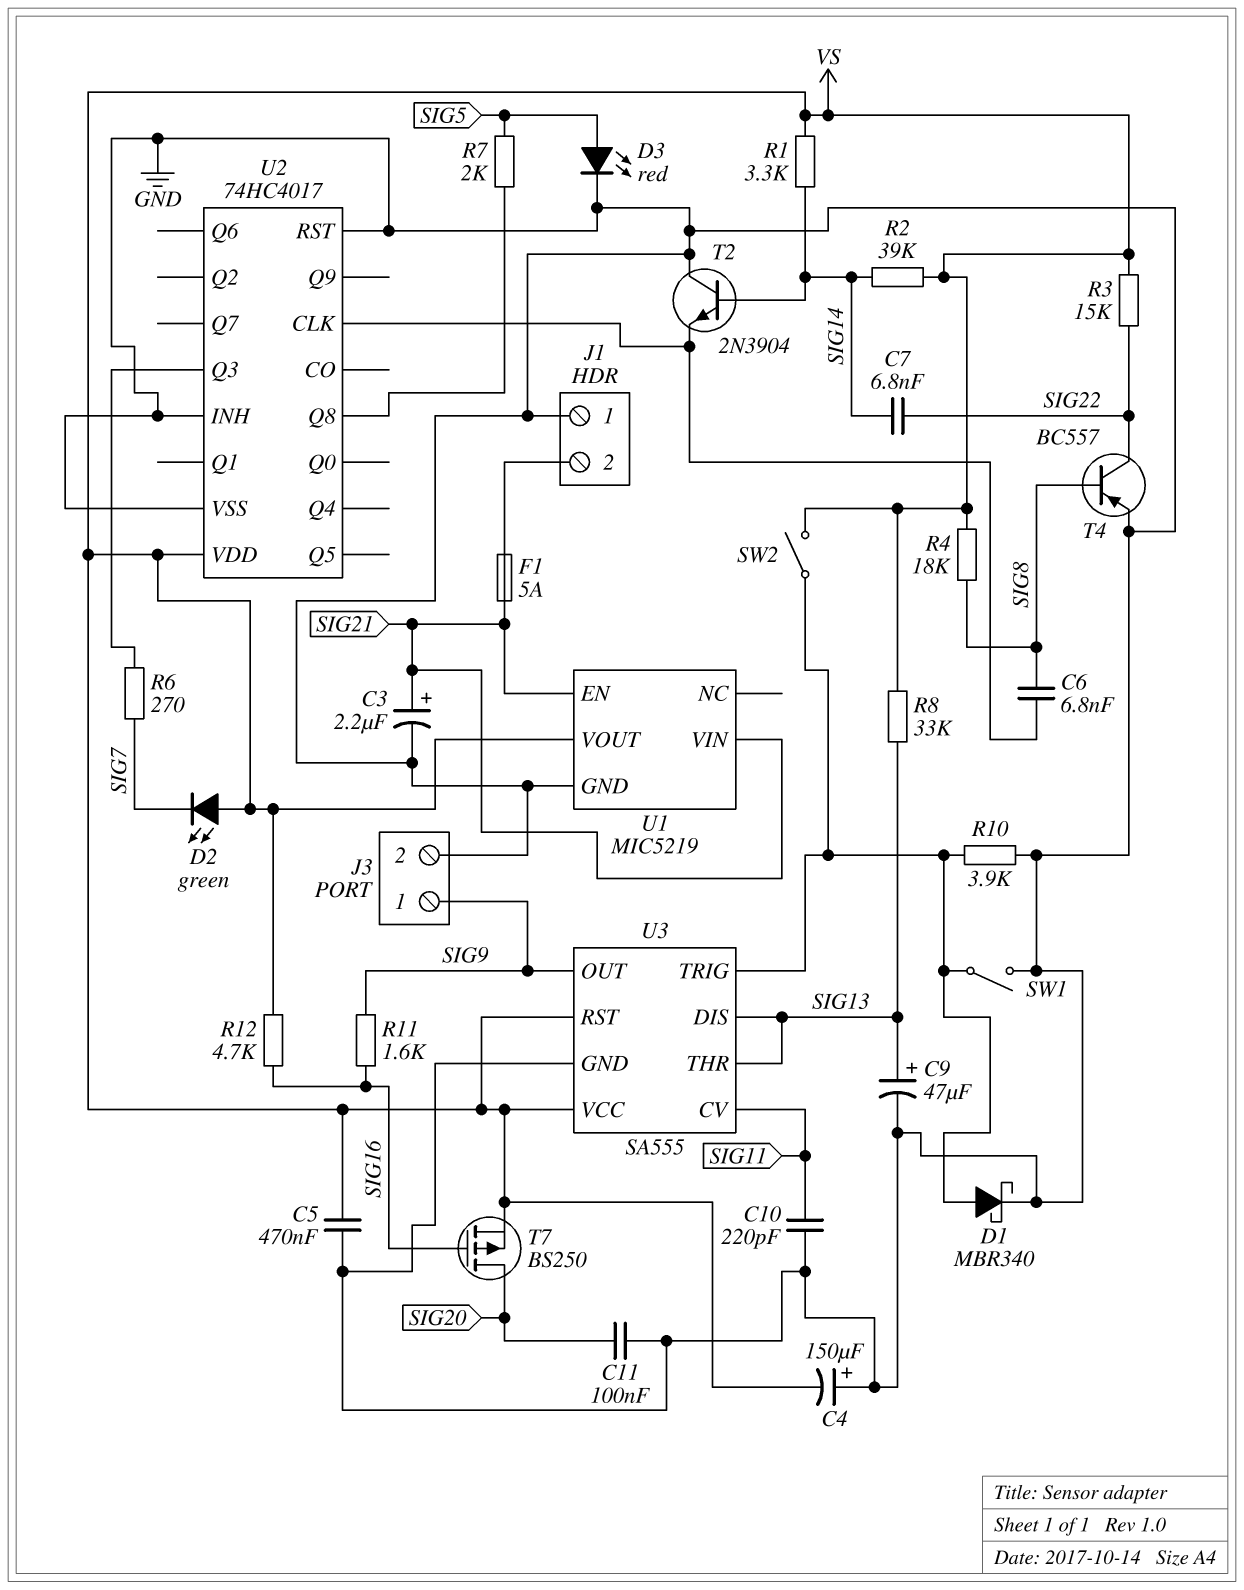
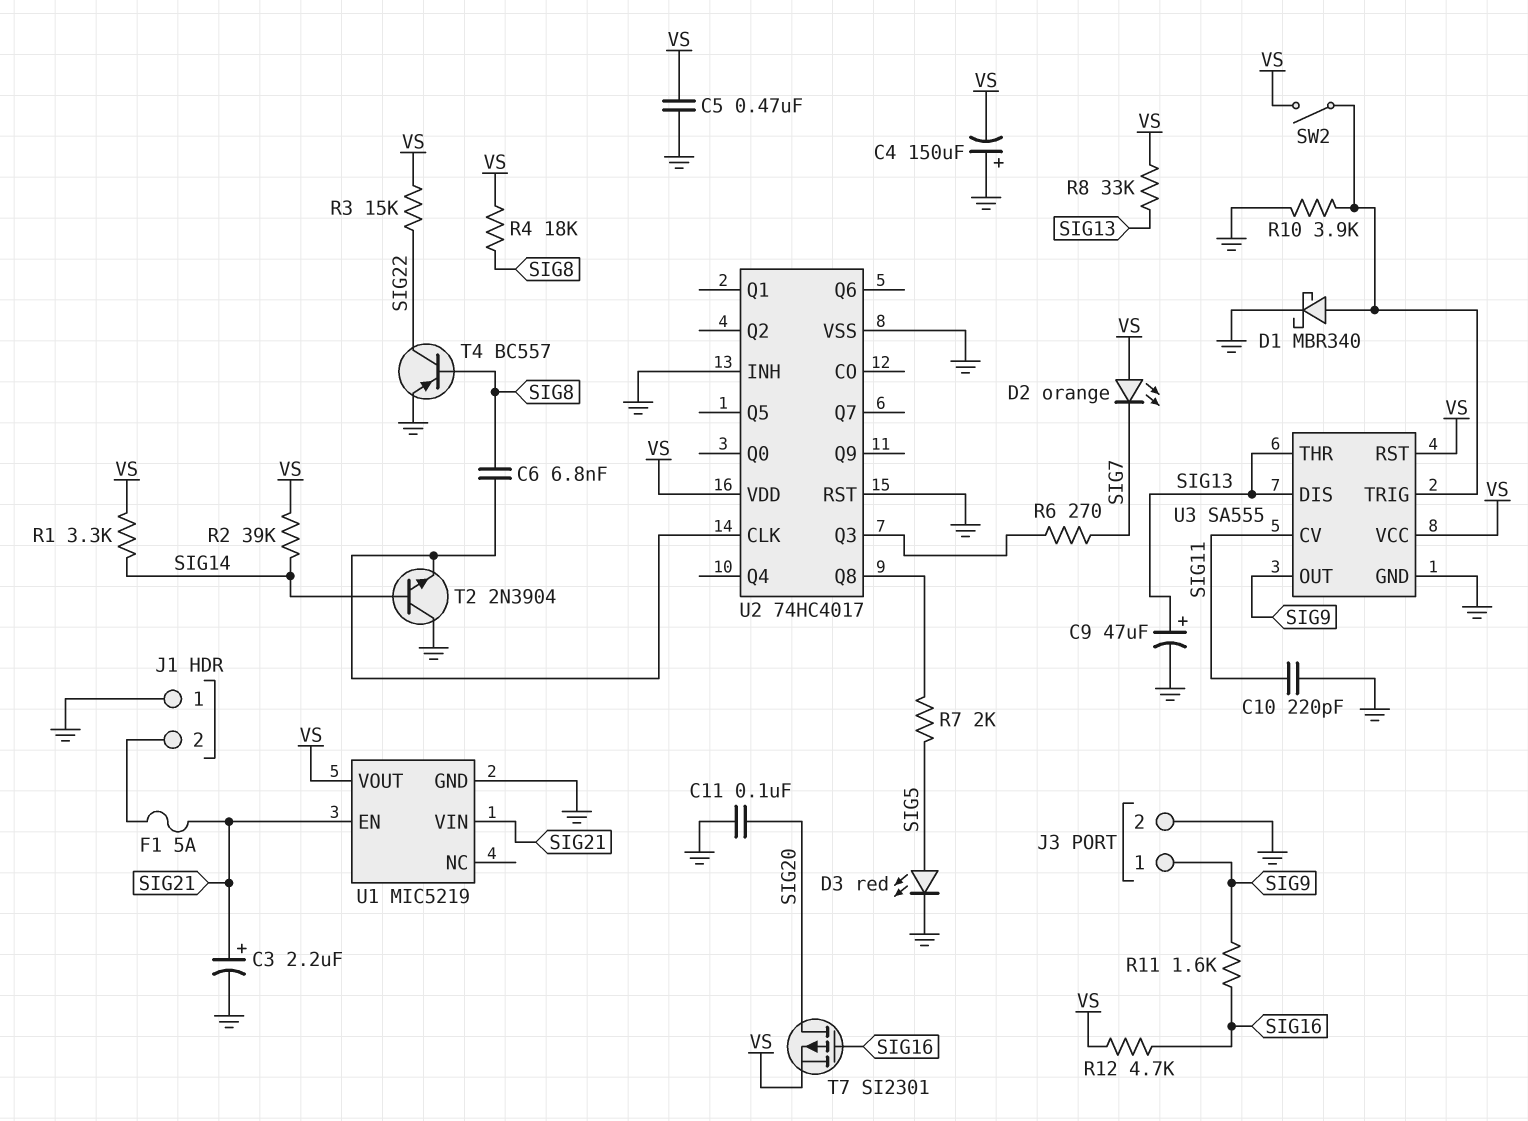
C7: 6.8nF (SIG14, SIG22) -> none
D2: LED green (A VS, K SIG7) -> LED orange (A VS, K SIG7)
SW1: switch (GND, U3/TRIG) -> none
T7: PMOS BS250 (G SIG16, D SIG20, S VS) -> PMOS SI2301 (G SIG16, D SIG20, S VS)

